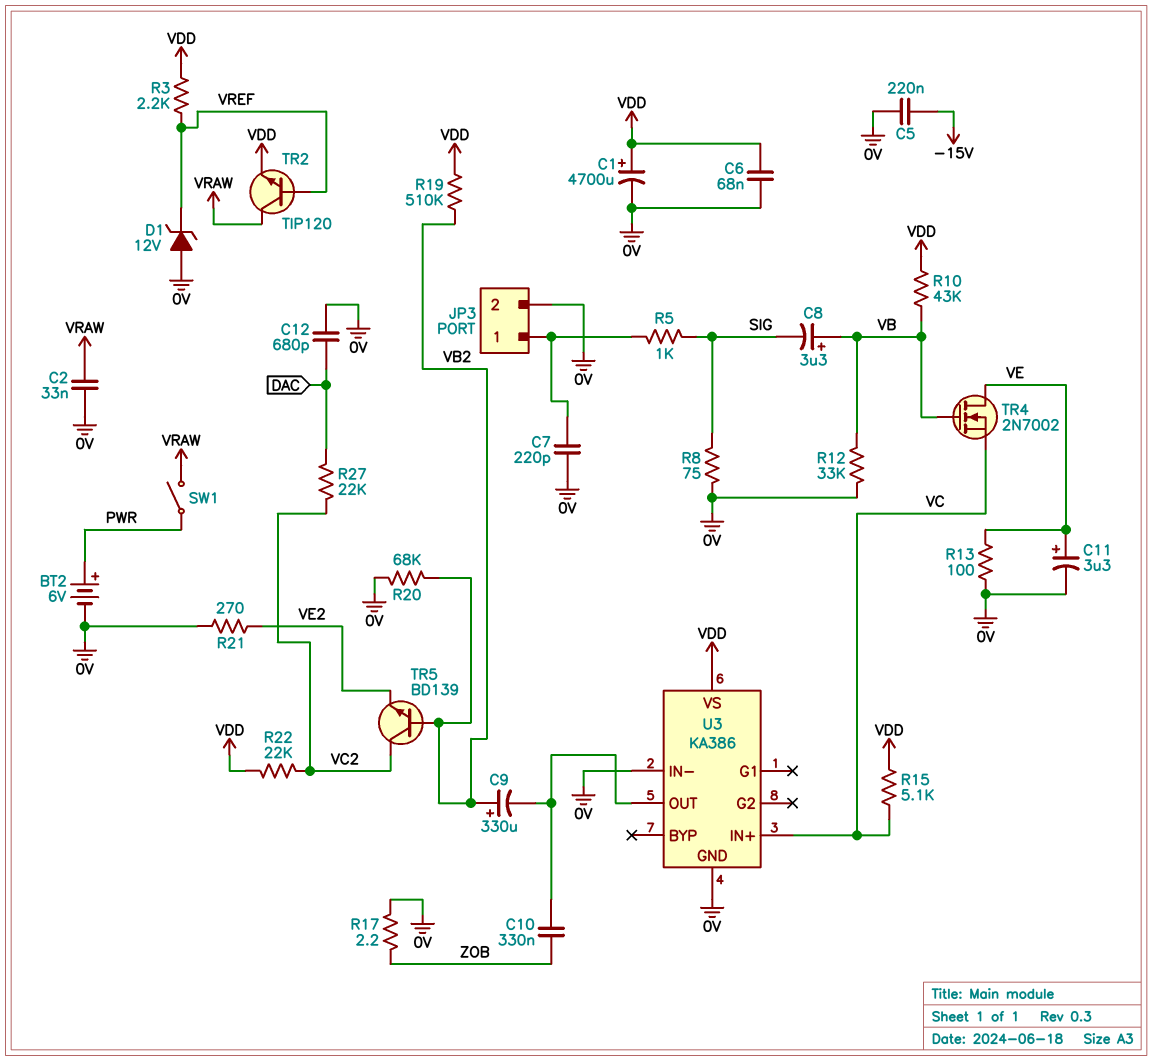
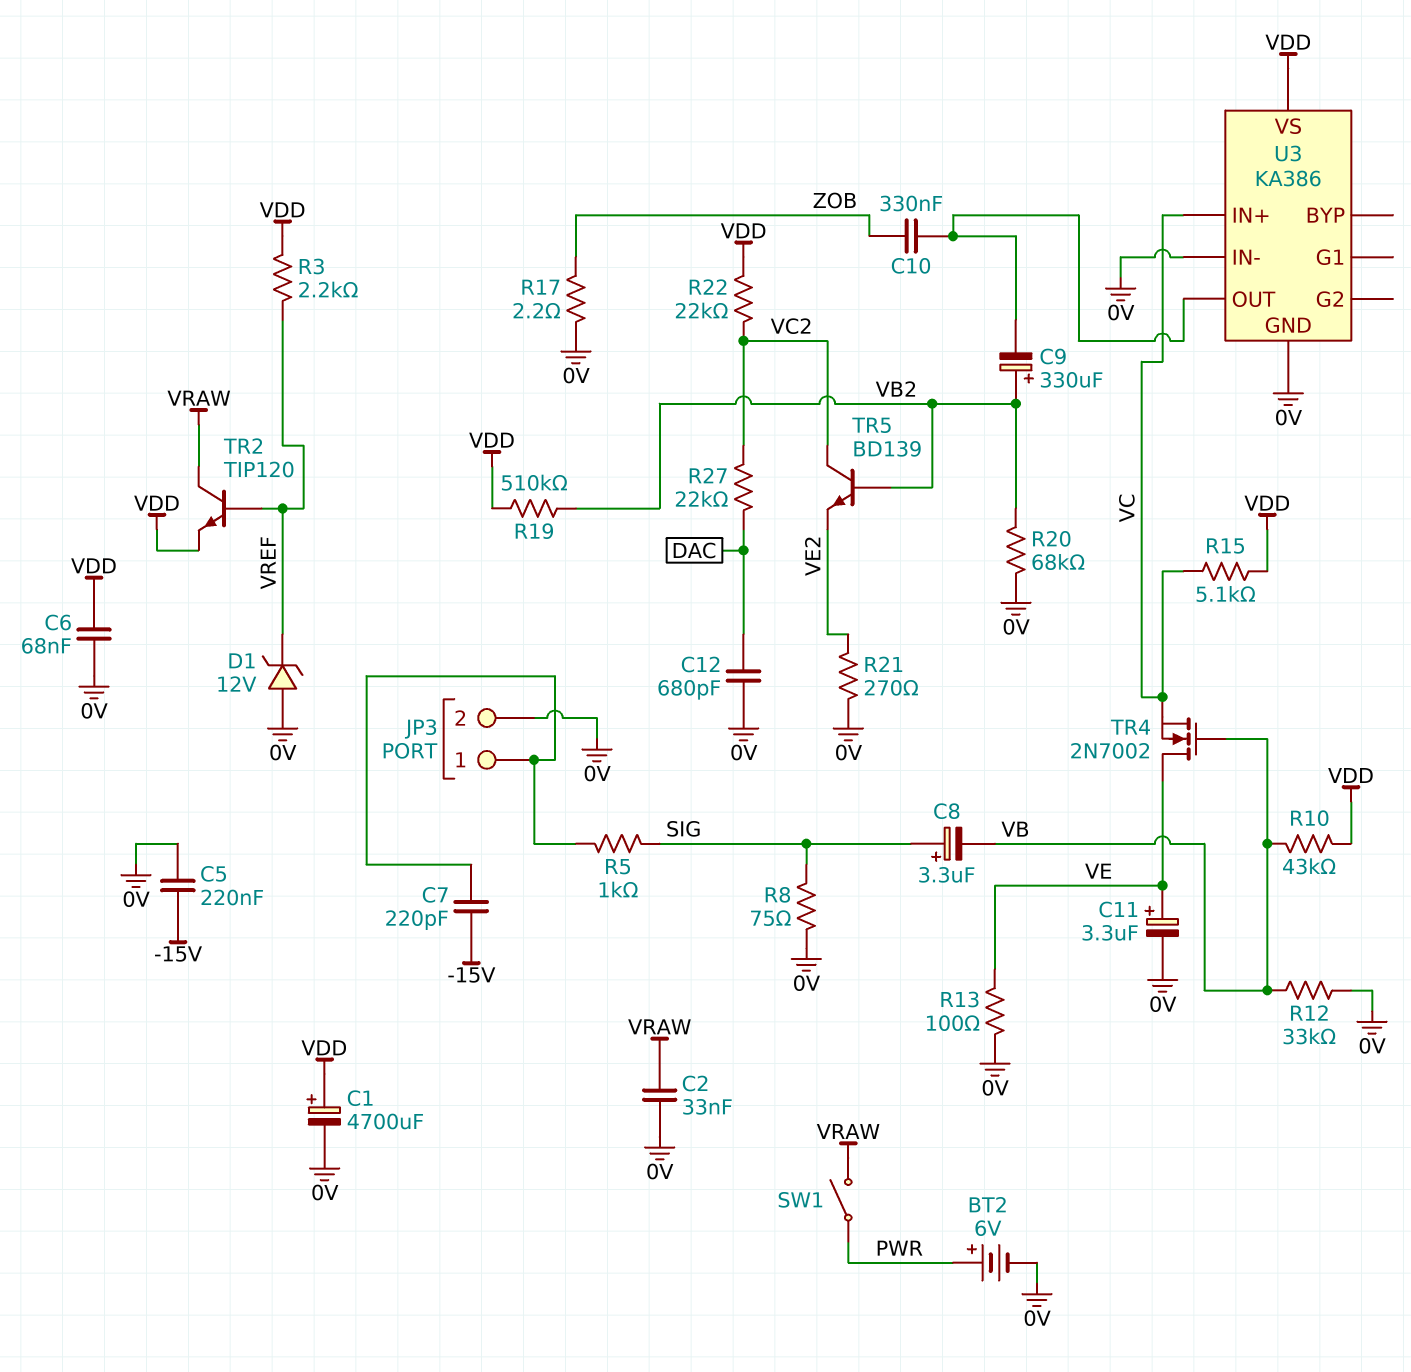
C7: 220pF (0V, JP3/1) -> 220pF (-15V, JP3/1)
C8: 3.3uF (plus VB, minus SIG) -> 3.3uF (plus SIG, minus VB)

